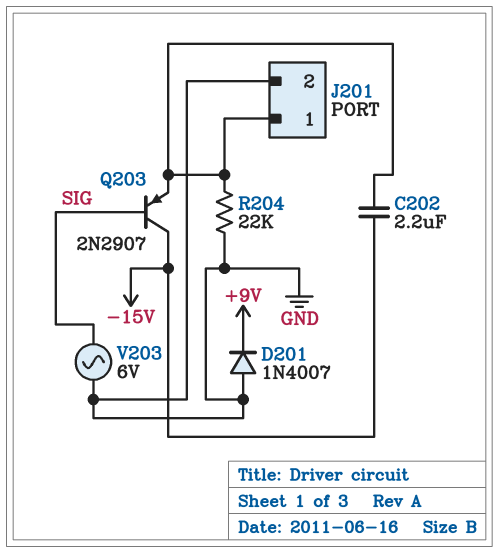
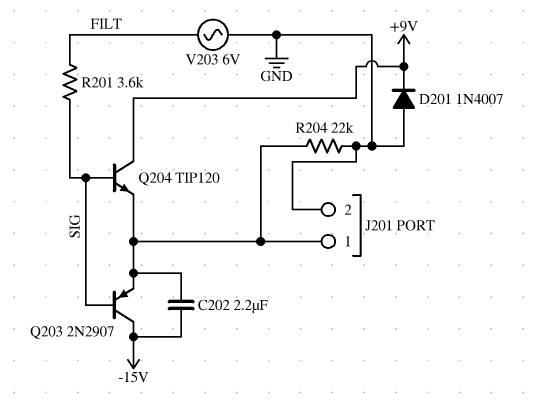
Q204: none -> NPN TIP120 (B SIG, C +9V, E J201/1)
R201: none -> 3.6k (FILT, SIG)
V203: AC 6V (GND, SIG) -> AC 6V (FILT, GND)

